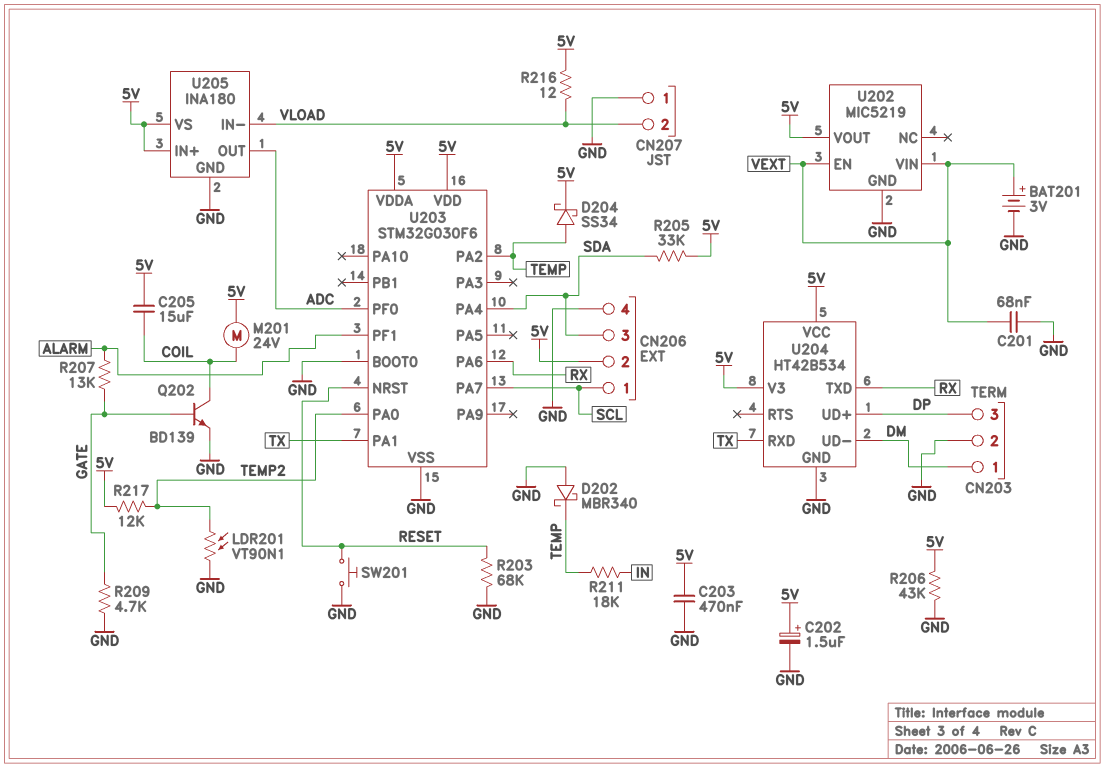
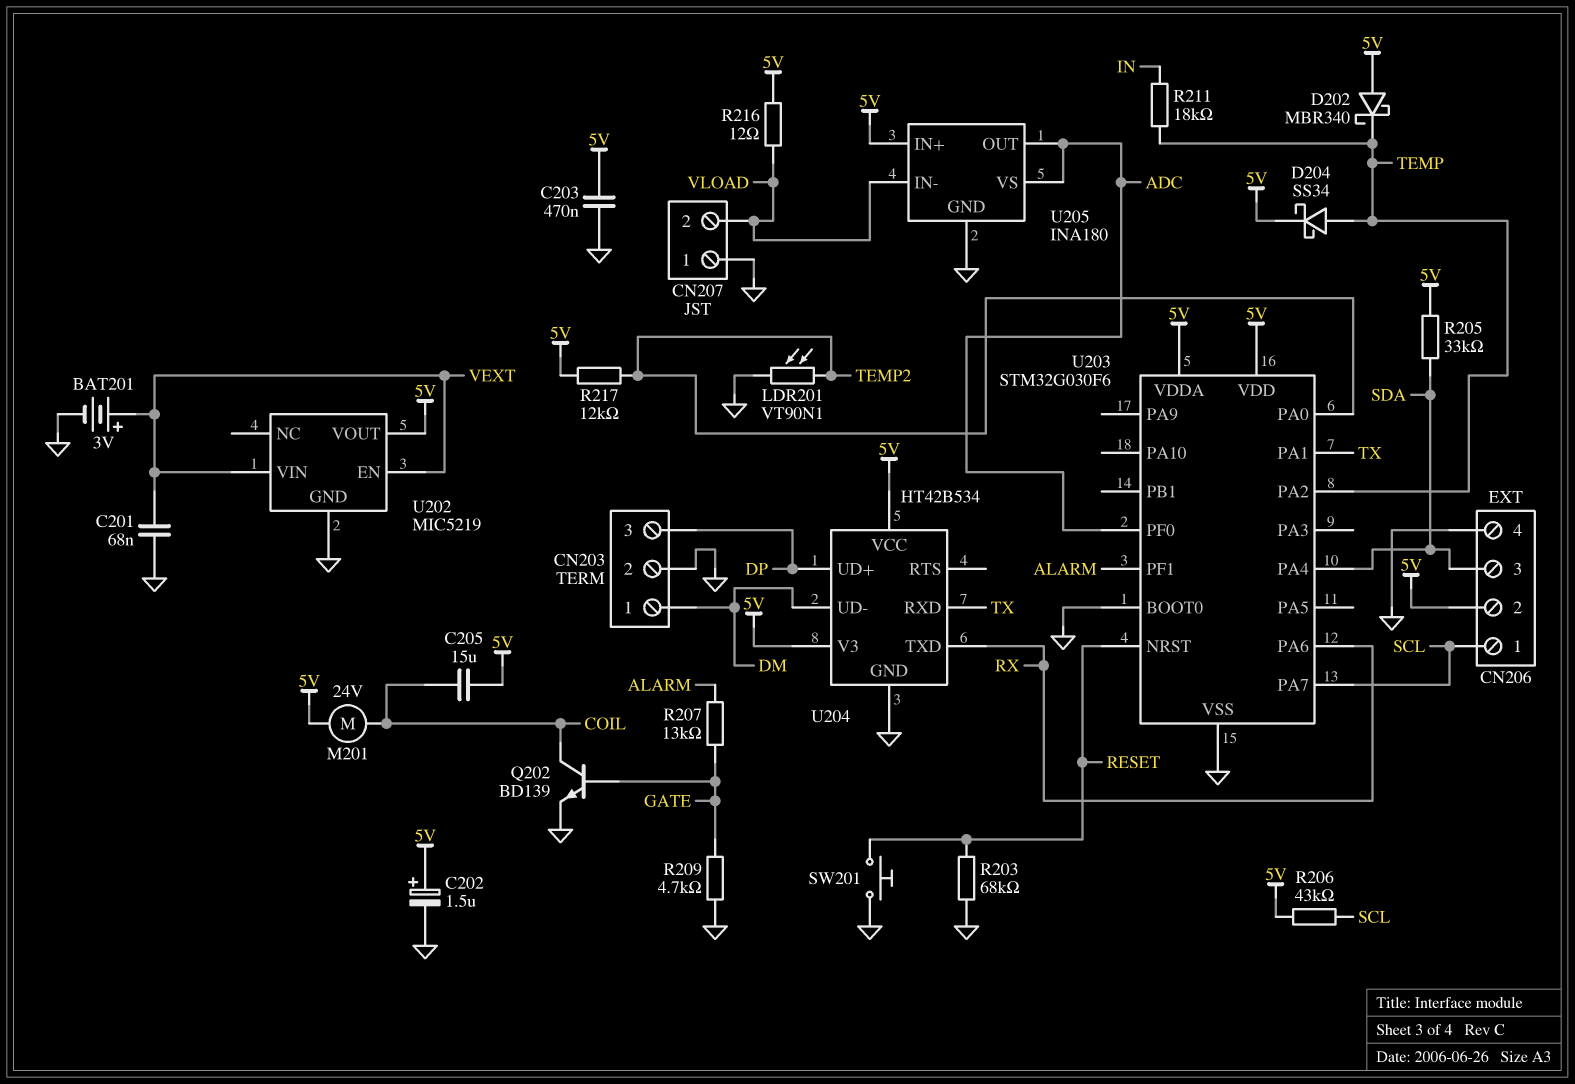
D202: schottky MBR340 (A GND, K TEMP) -> schottky MBR340 (A 5V, K TEMP)
R206: 43k (5V, GND) -> 43k (5V, SCL)
U205 pin VS: 5V -> ADC

